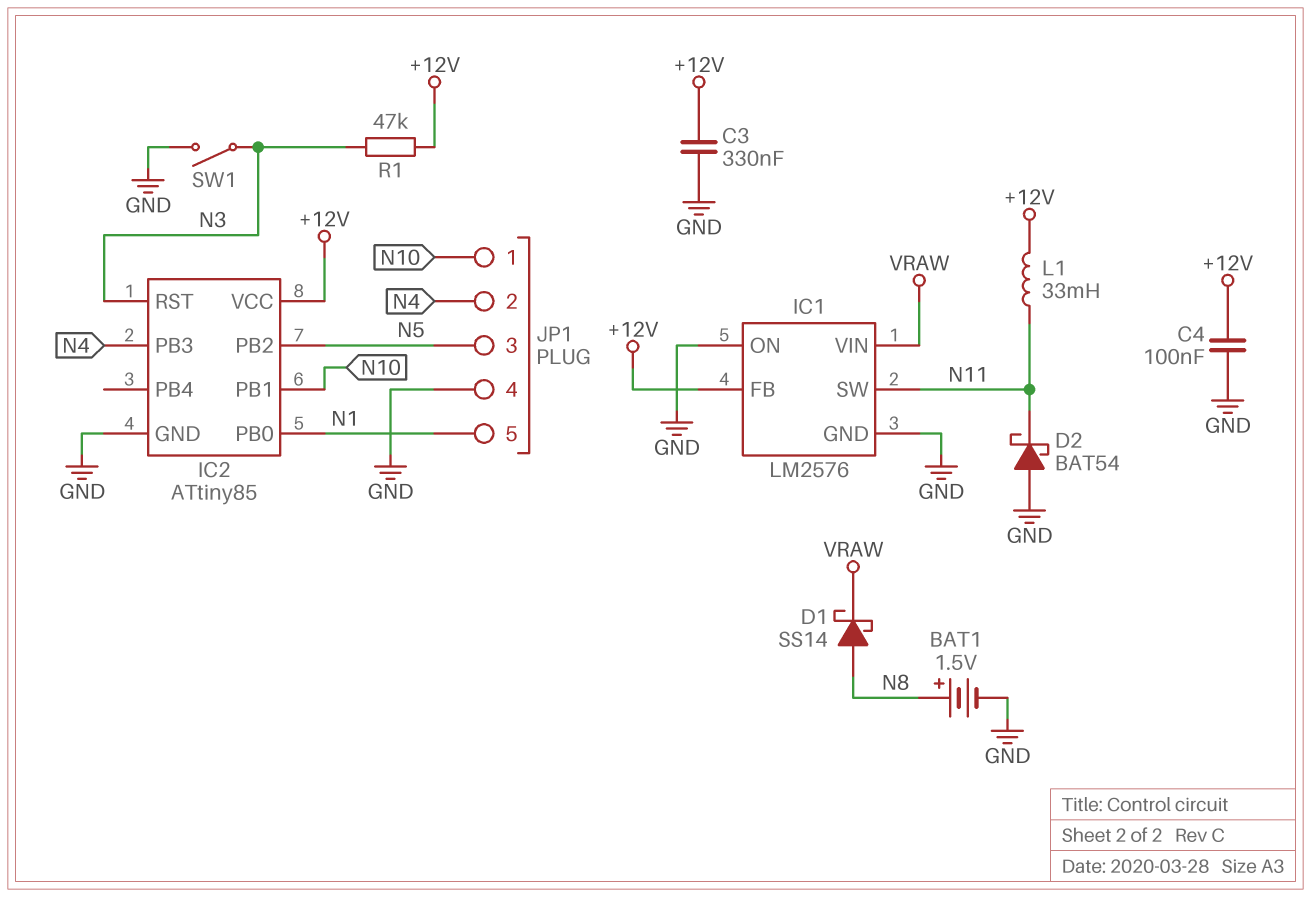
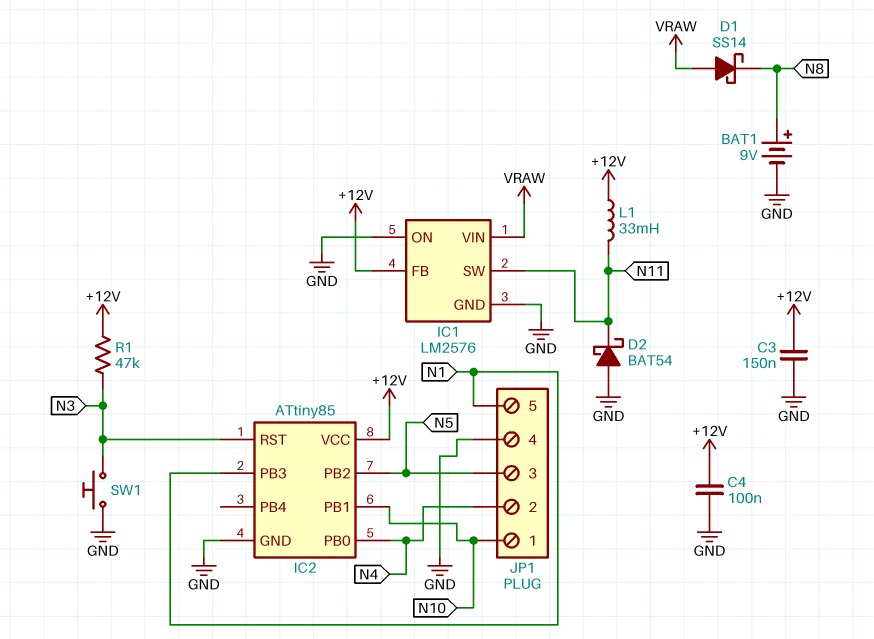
BAT1: 1.5V (plus N8, minus GND) -> 9V (plus N8, minus GND)
C3: 330nF (+12V, GND) -> 150nF (+12V, GND)
D1: schottky SS14 (A N8, K VRAW) -> schottky SS14 (A VRAW, K N8)
IC2 pin PB0: N1 -> N4
IC2 pin PB3: N4 -> N1
SW1: switch (GND, N3) -> button (GND, N3)

